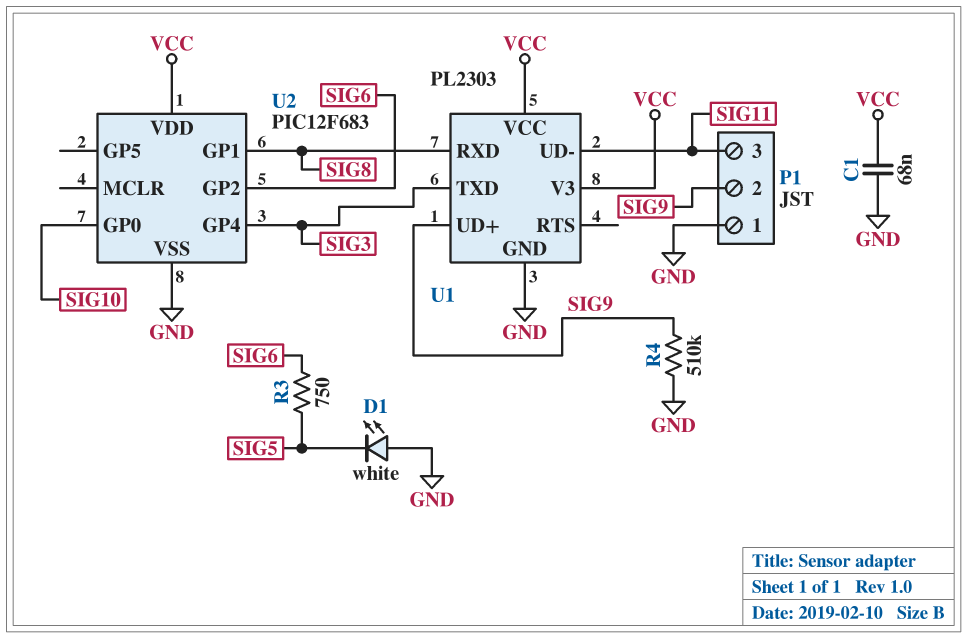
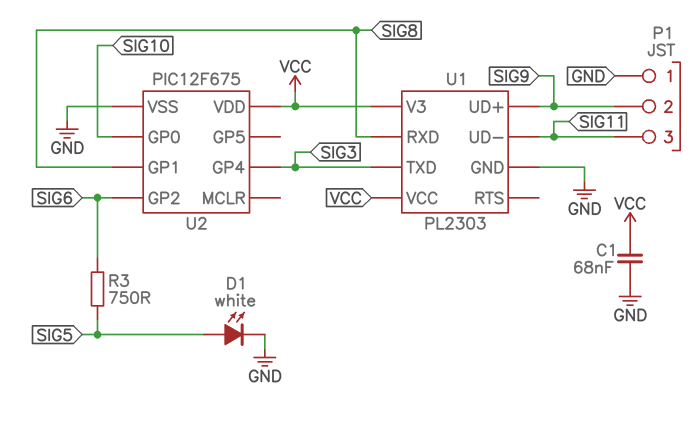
D1: LED white (A GND, K SIG5) -> LED white (A SIG5, K GND)
R4: 510k (GND, SIG9) -> none
U2: PIC12F683 -> PIC12F675

